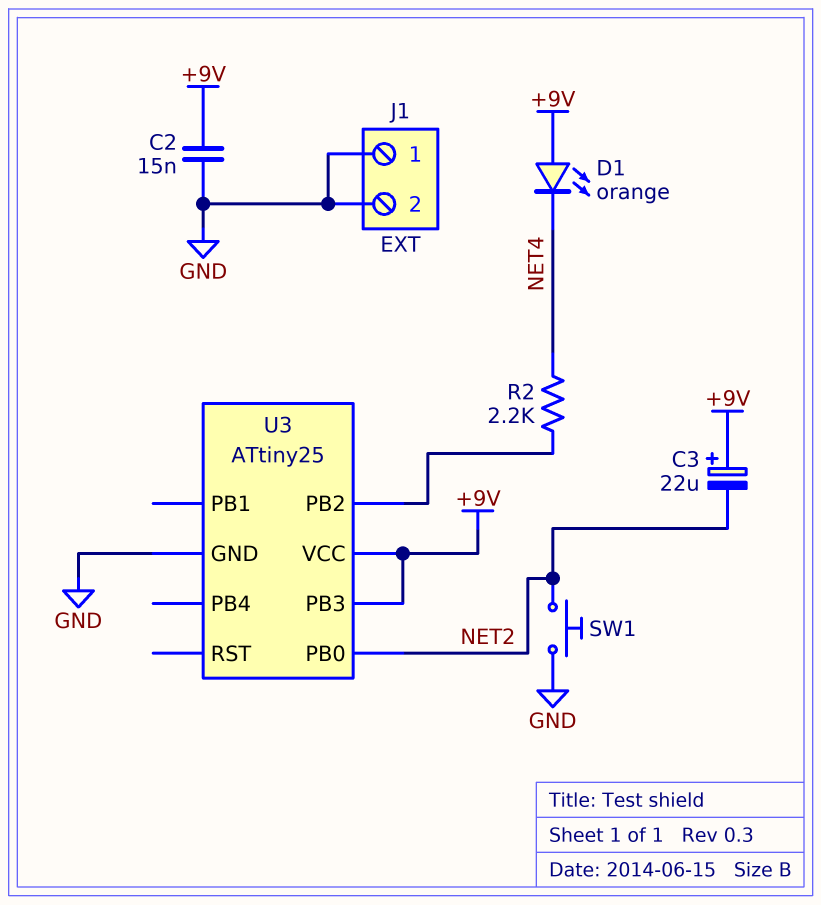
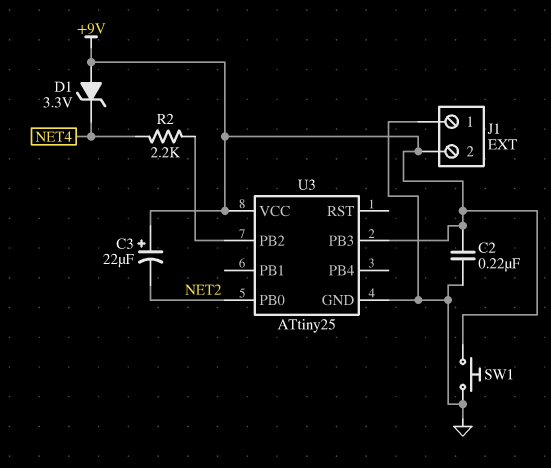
C2: 15nF (+9V, GND) -> 220nF (+9V, GND)
D1: LED orange (A +9V, K NET4) -> zener 3.3V (A +9V, K NET4)
J1 pin 2: GND -> +9V
SW1: button (GND, NET2) -> button (+9V, GND)

